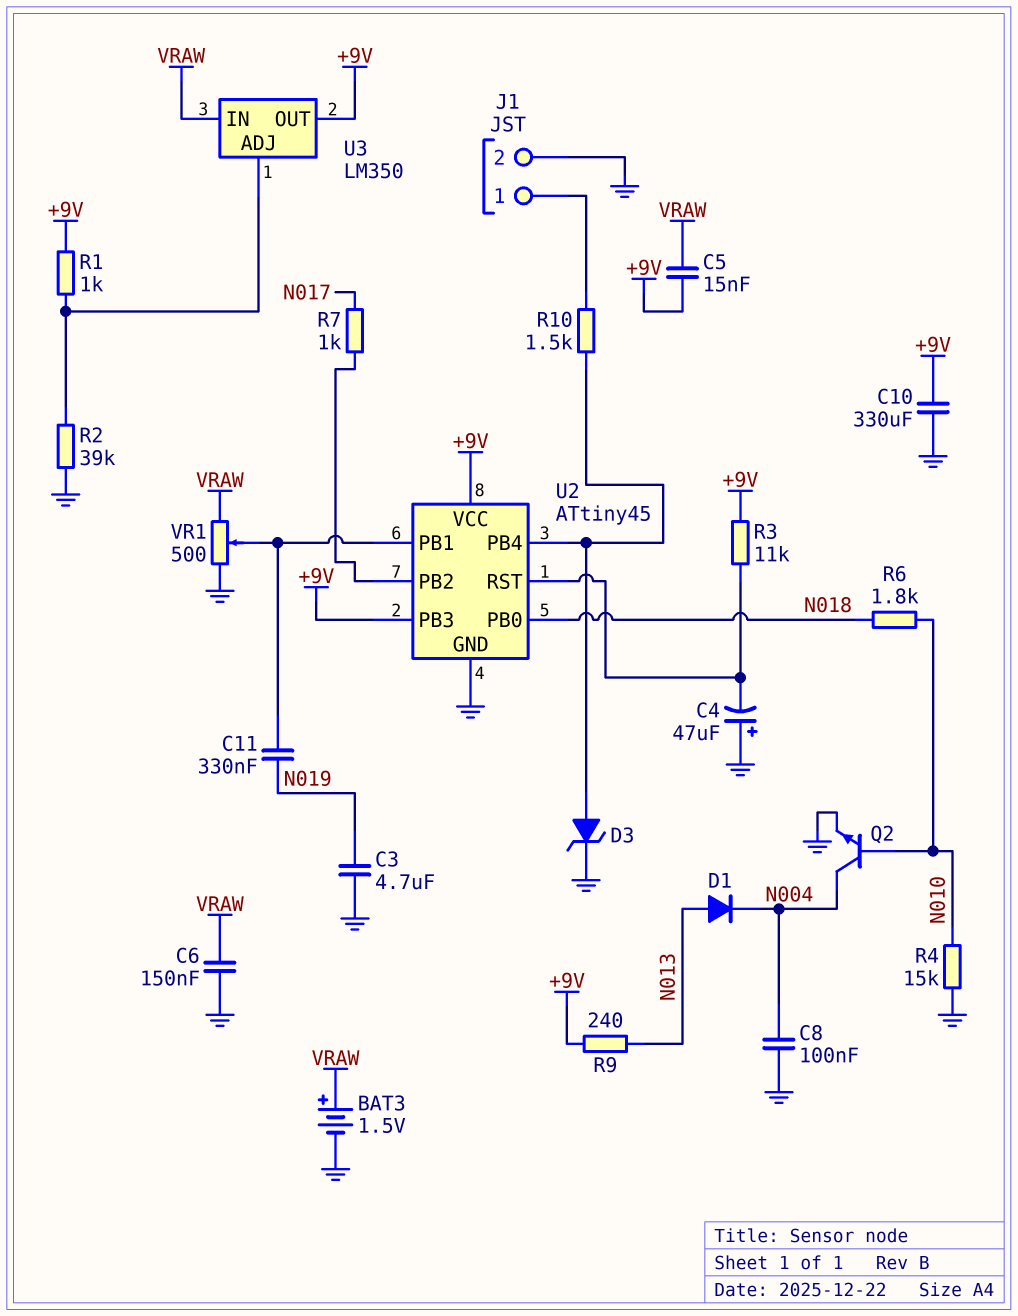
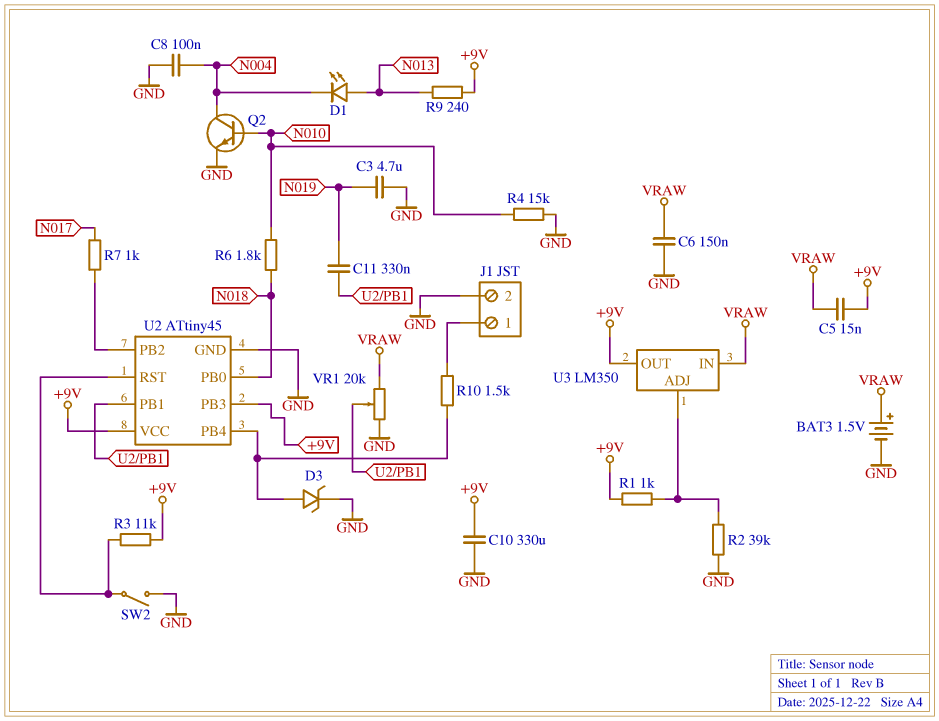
C4: 47uF (plus GND, minus U2/RST) -> none
D1: diode (A N013, K N004) -> LED (A N013, K N004)
SW2: none -> switch (GND, U2/RST)
VR1: 500 (GND, VRAW, wiper U2/PB1) -> 20k (GND, VRAW, wiper U2/PB1)

